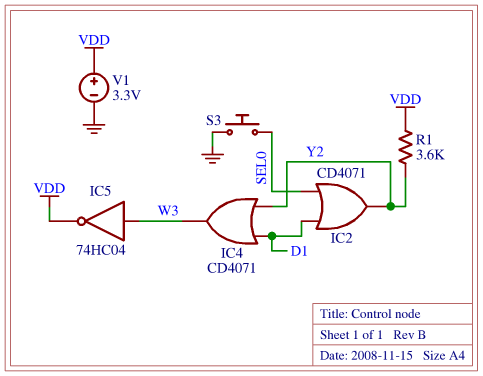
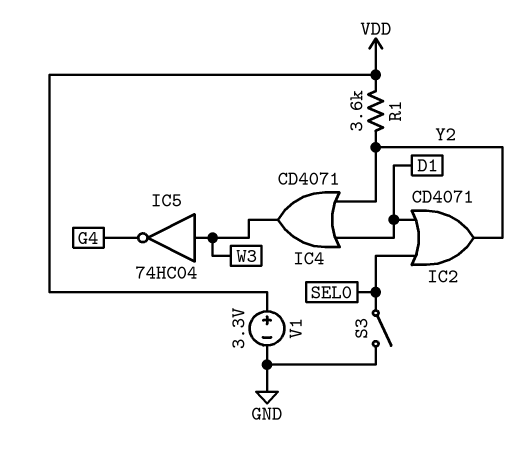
IC5: NOT 74HC04 (in W3, out VDD) -> NOT 74HC04 (in W3, out G4)
S3: button (GND, SEL0) -> switch (GND, SEL0)

